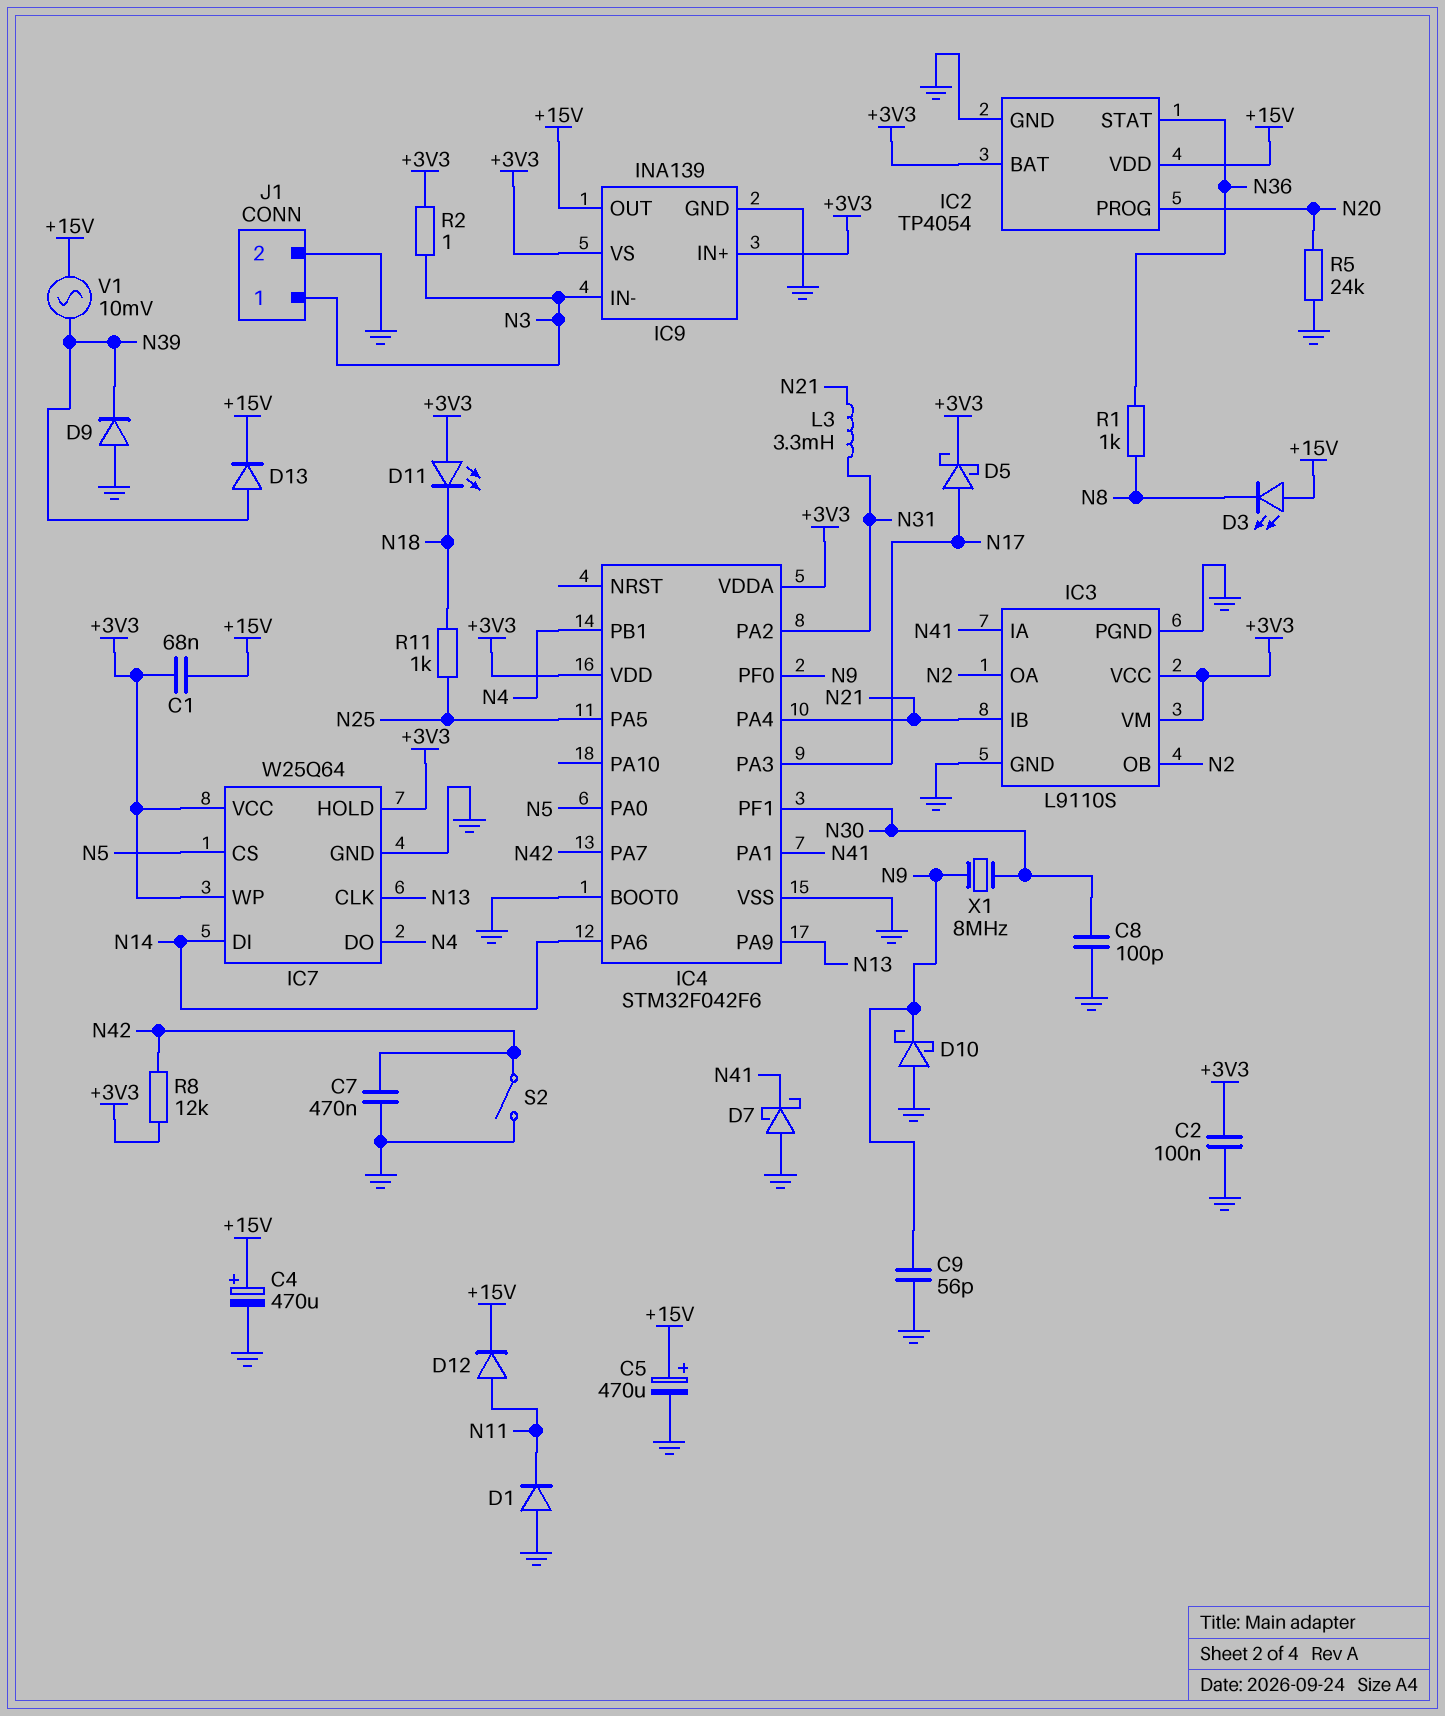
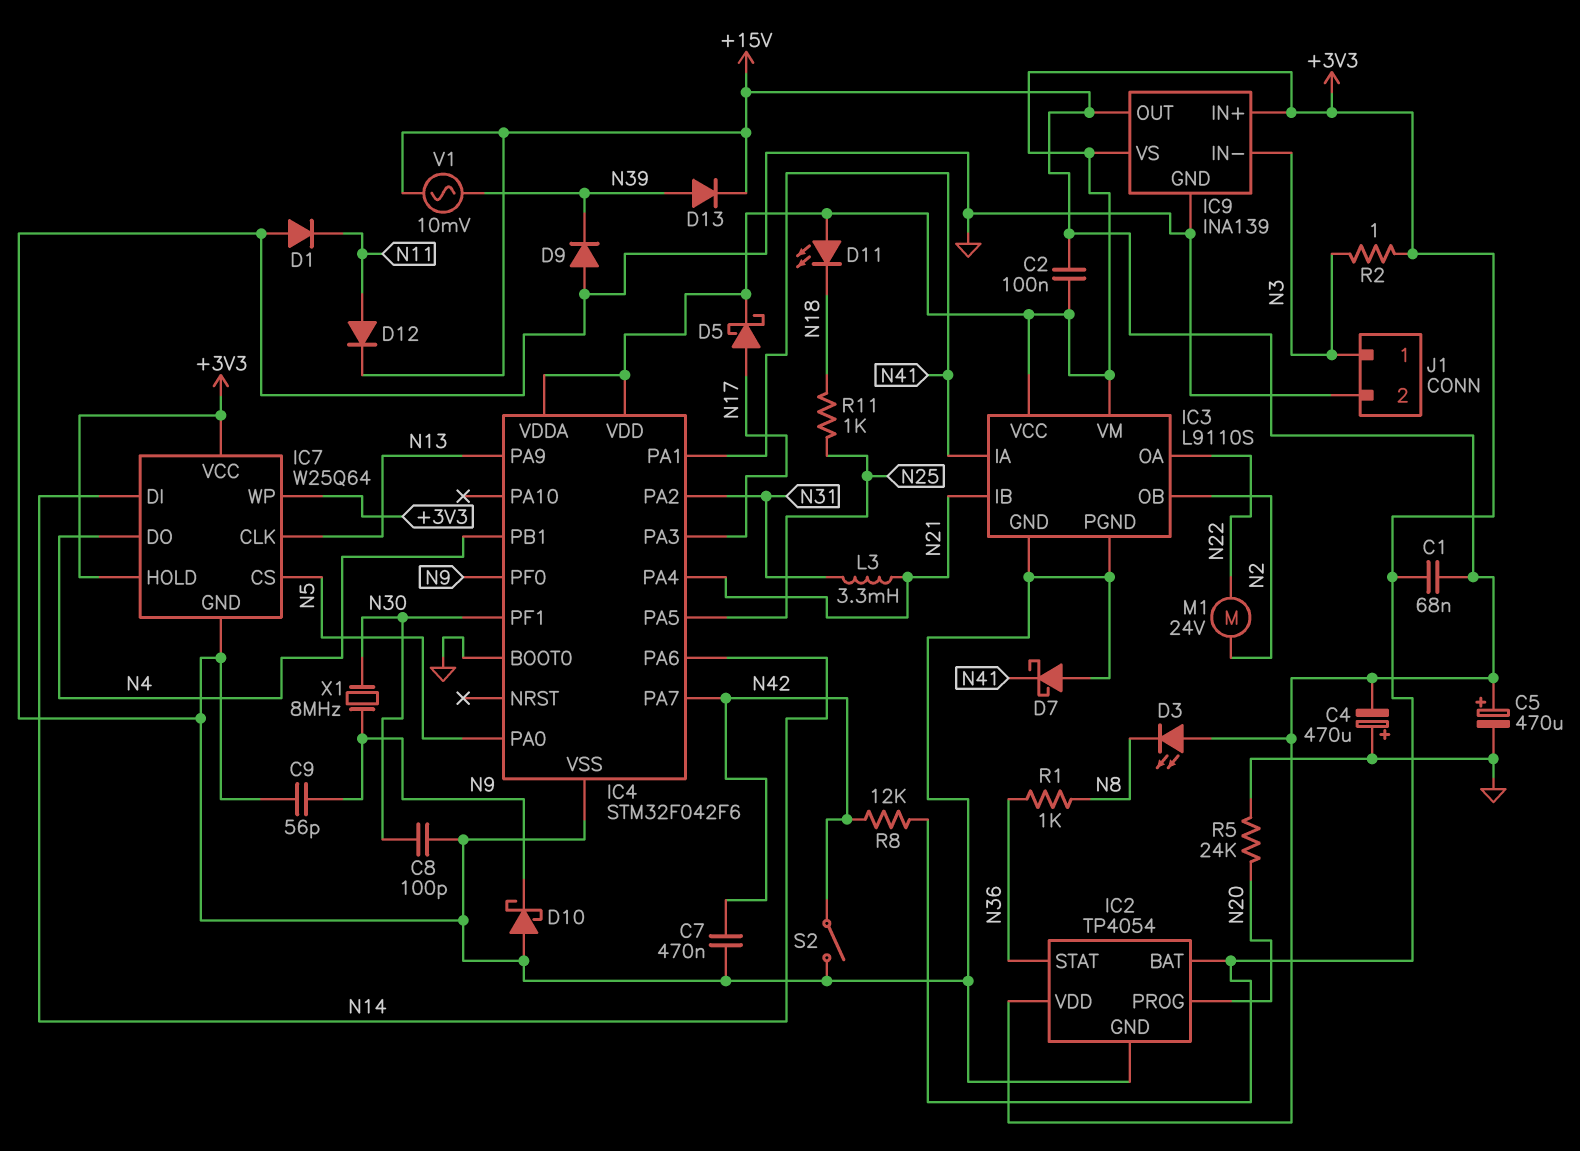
C2: 100nF (+3V3, GND) -> 100nF (+3V3, +15V)
C4: 470uF (plus +15V, minus GND) -> 470uF (plus GND, minus +15V)
IC3 pin OA: N2 -> N22
M1: none -> motor 24V (N2, N22)

